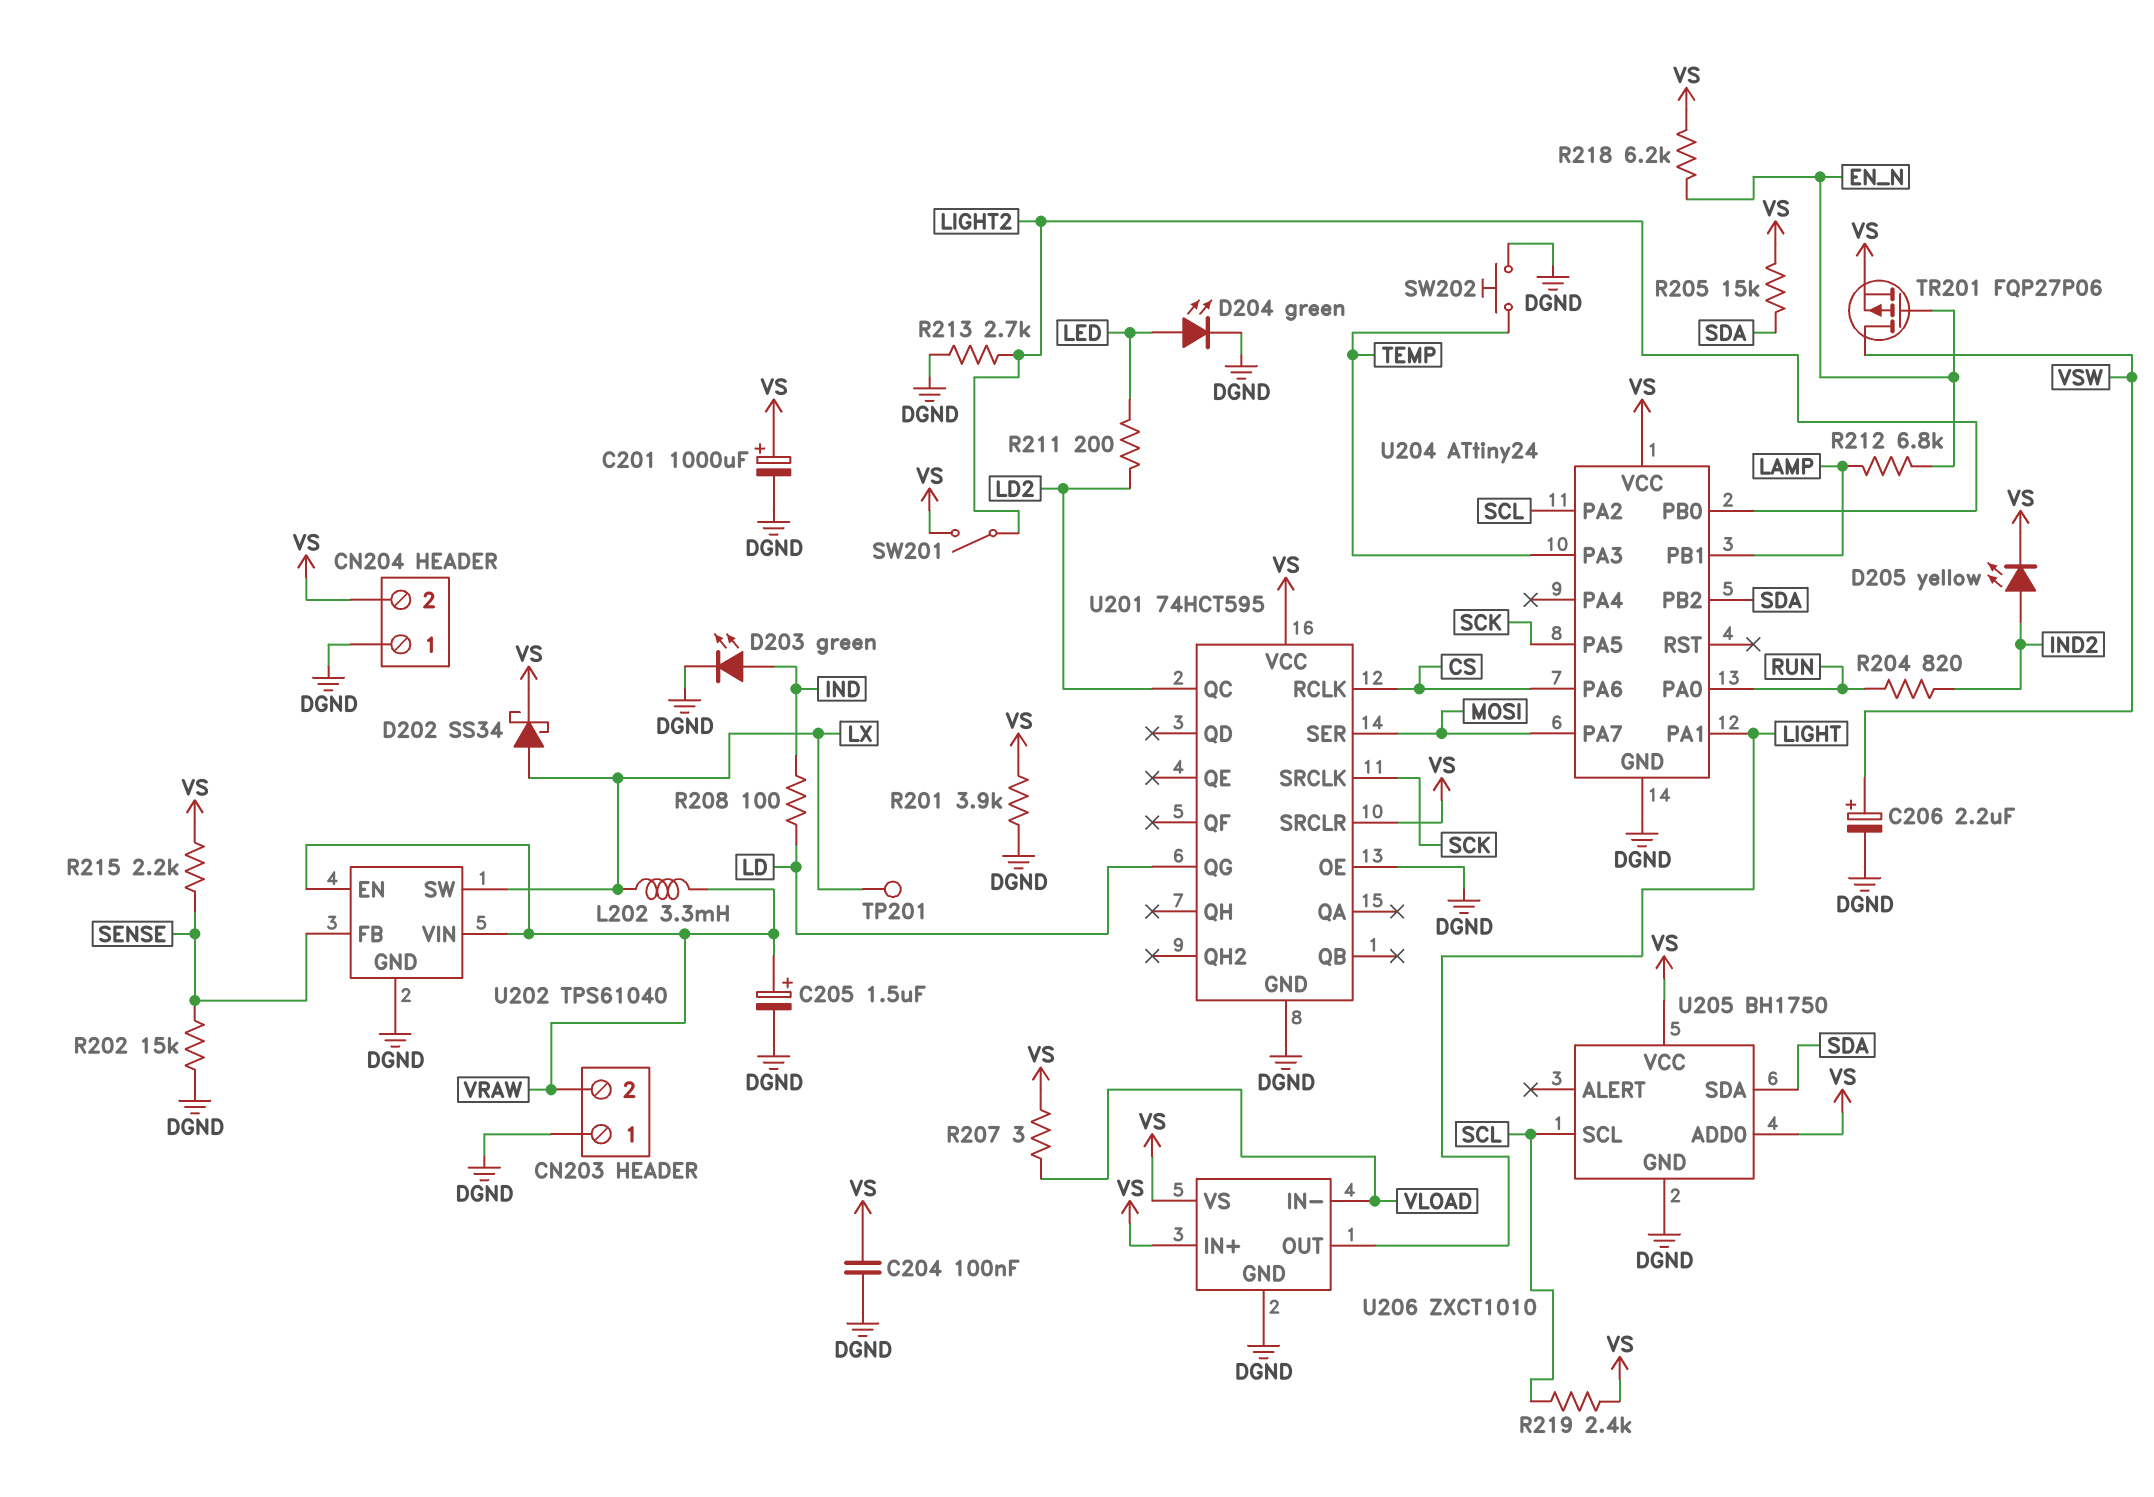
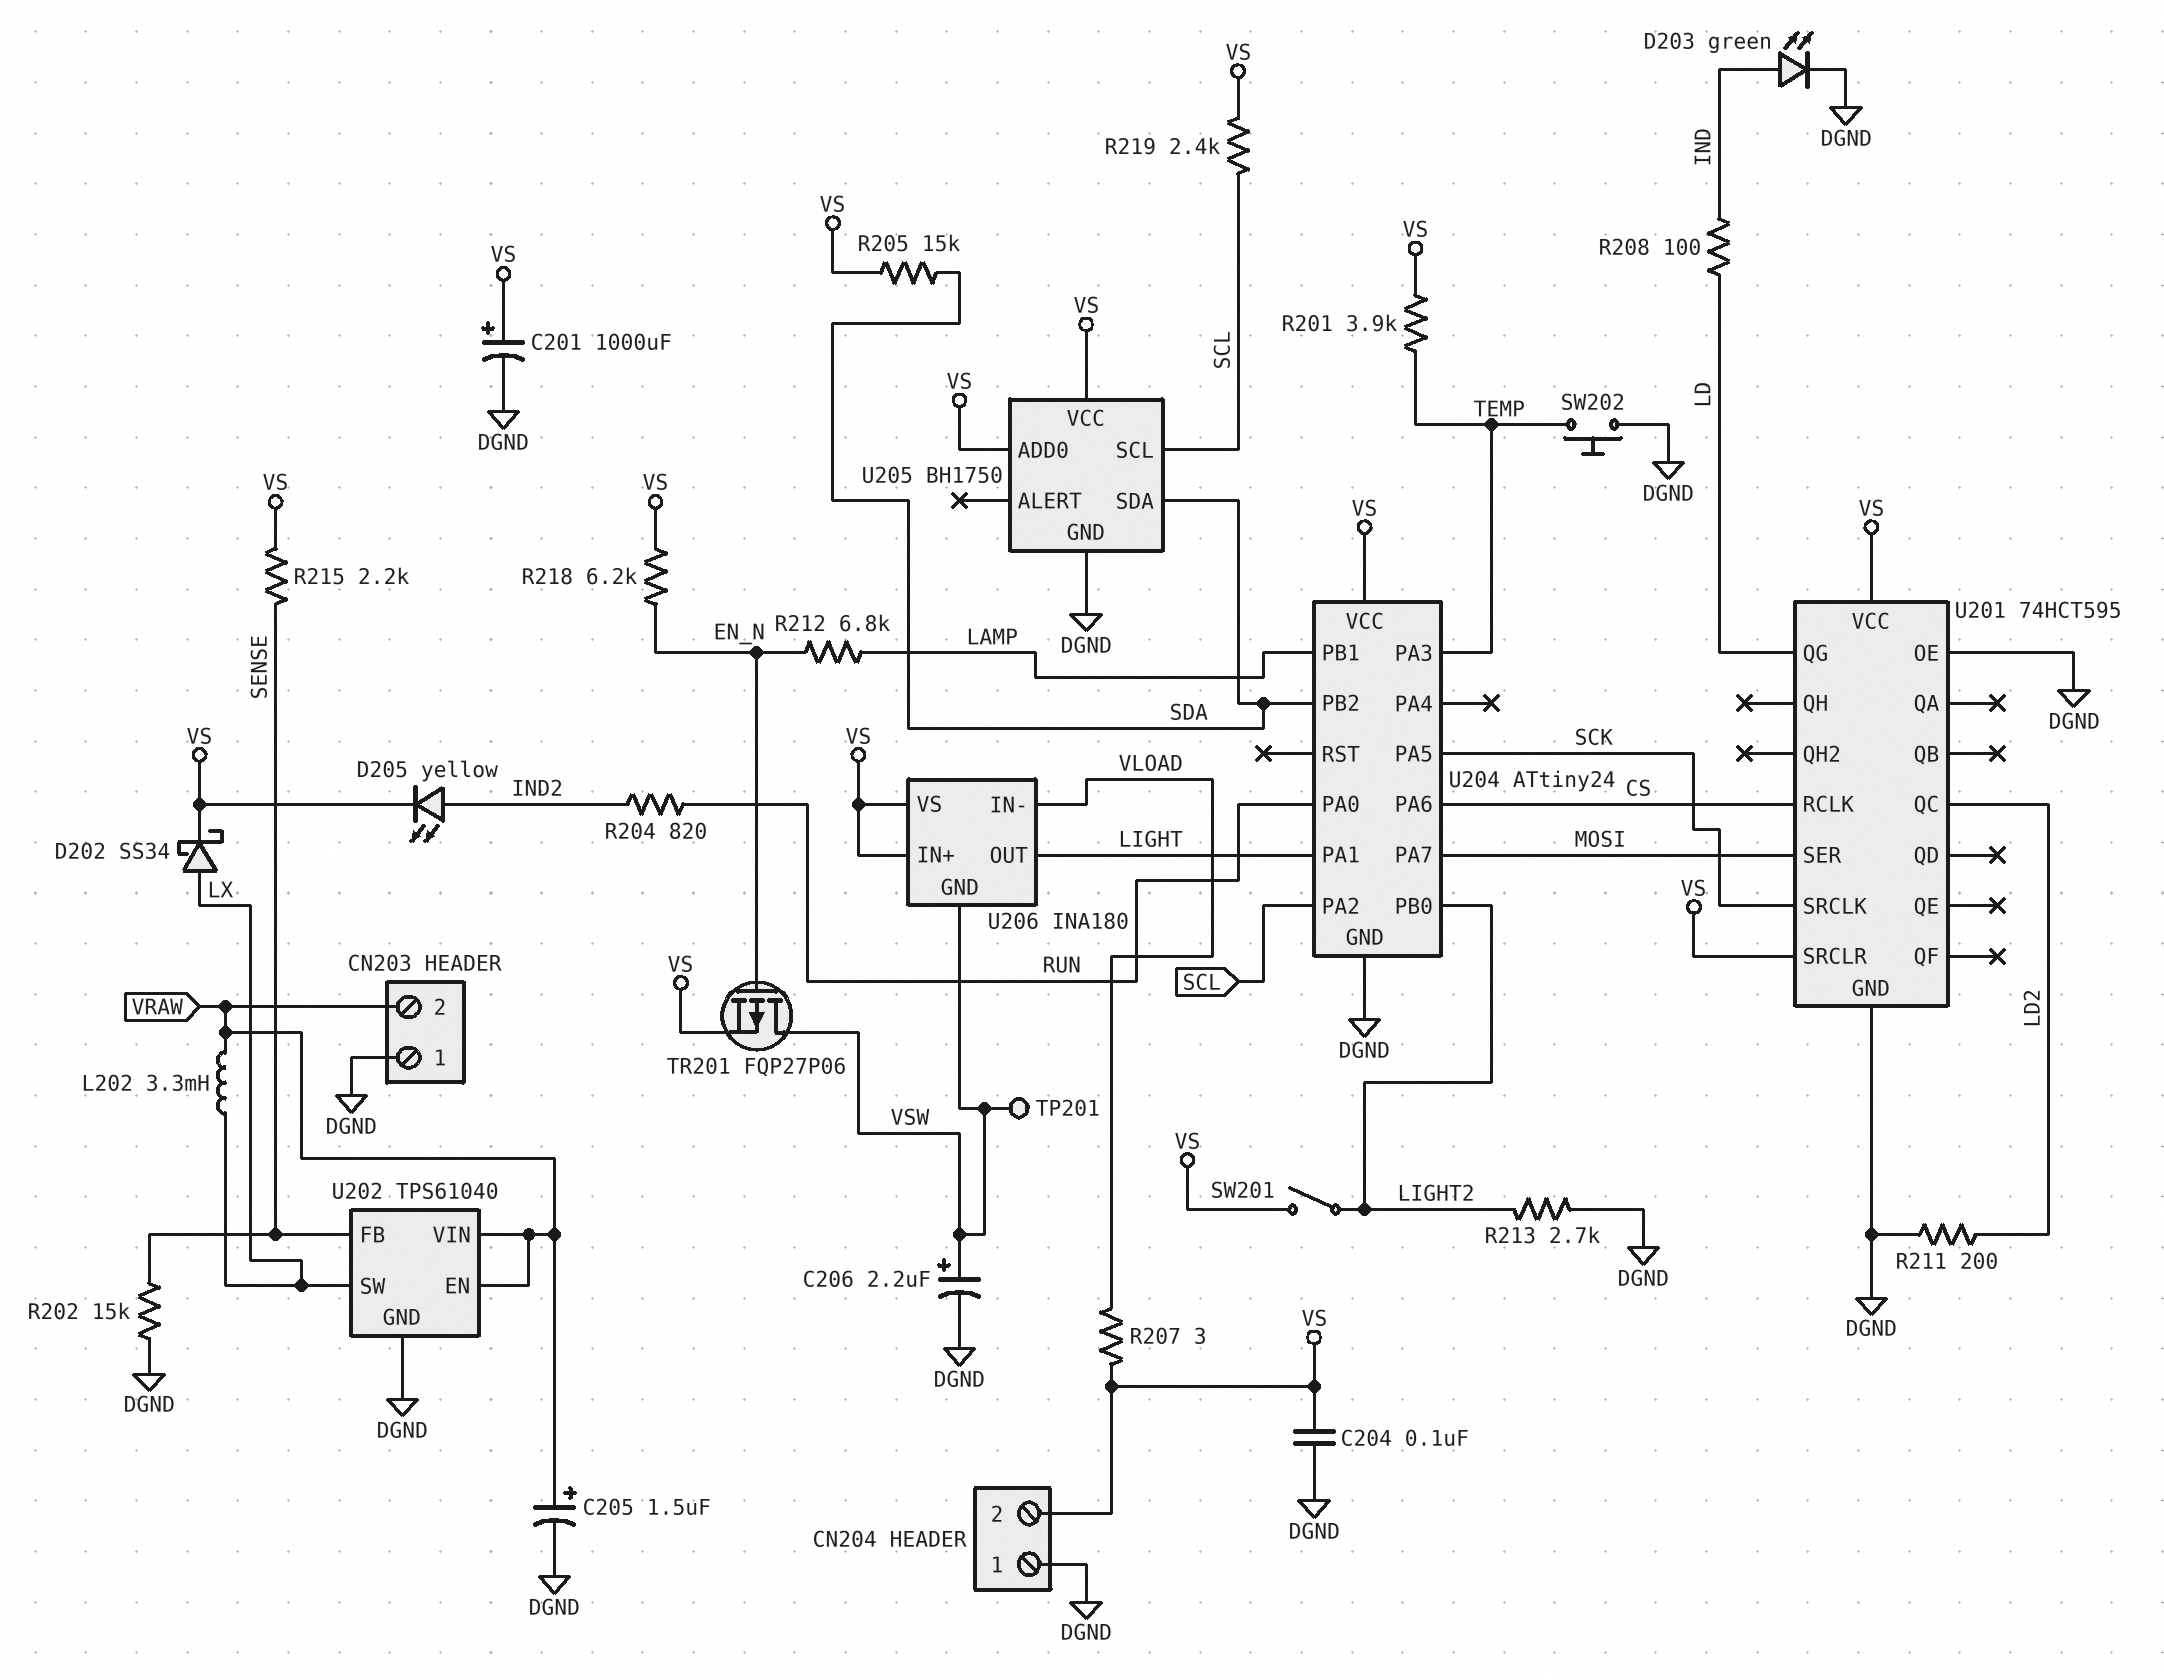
D204: LED green (A LED, K DGND) -> none
R201: 3.9k (DGND, VS) -> 3.9k (TEMP, VS)
R211: 200 (LD2, LED) -> 200 (DGND, LD2)
TP201: test point (LX) -> test point (VSW)
U206: ZXCT1010 -> INA180
U206 pin GND: DGND -> VSW

